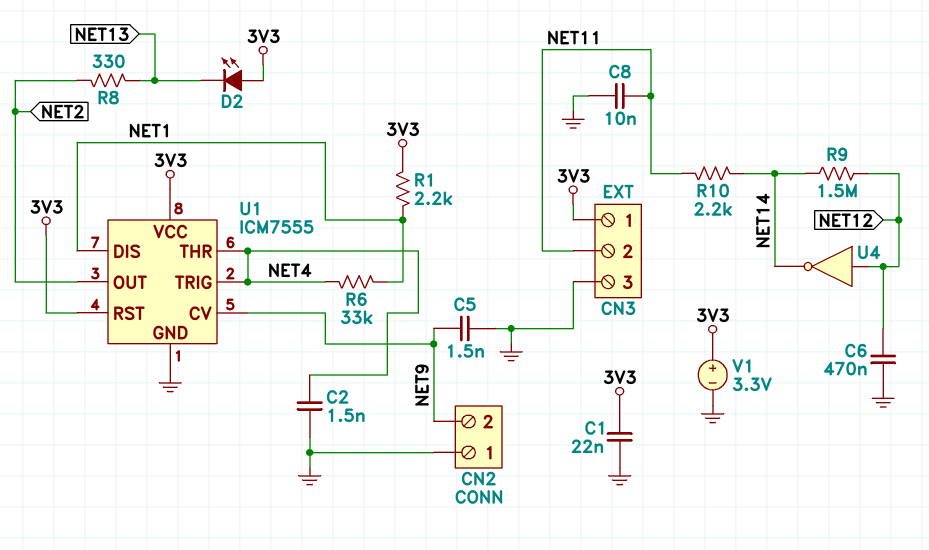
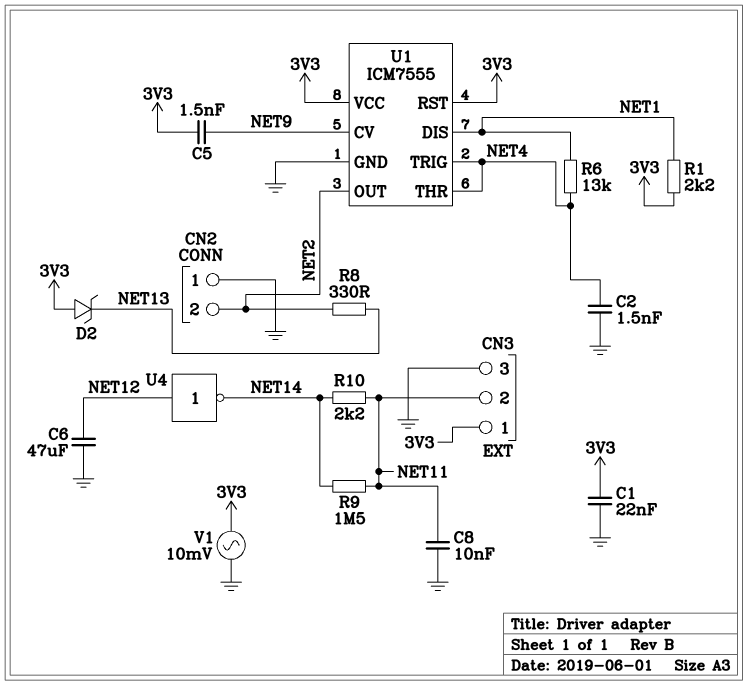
C5: 1.5nF (GND, NET9) -> 1.5nF (3V3, NET9)
C6: 470nF (GND, NET12) -> 47uF (GND, NET12)
CN2 pin 2: NET9 -> NET2
D2: LED (A 3V3, K NET13) -> zener (A 3V3, K NET13)
R6: 33k (NET1, NET4) -> 13k (NET1, NET4)
R9: 1.5M (NET12, NET14) -> 1.5M (NET11, NET14)
V1: 3.3V (plus 3V3, minus GND) -> AC 10mV (3V3, GND)

